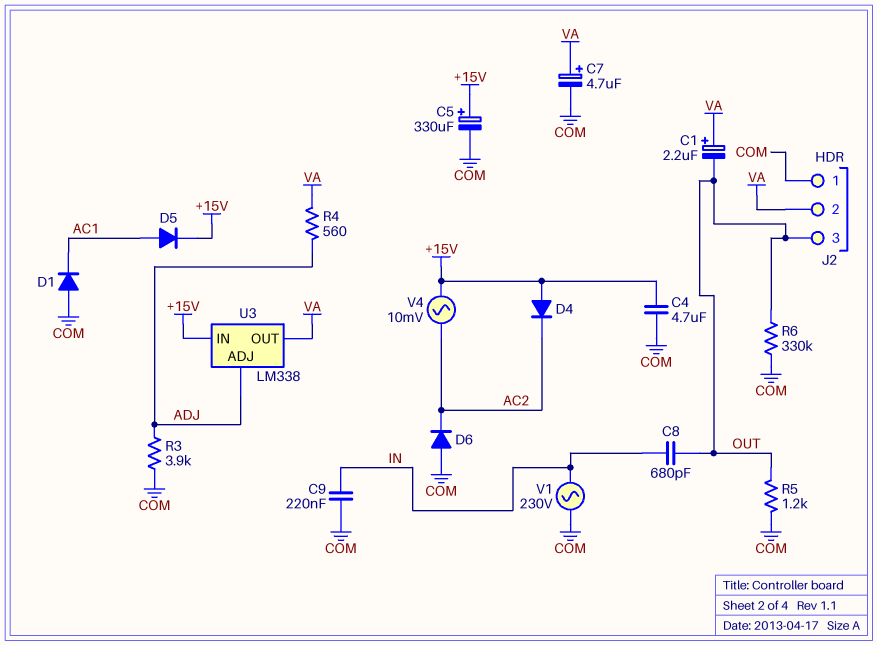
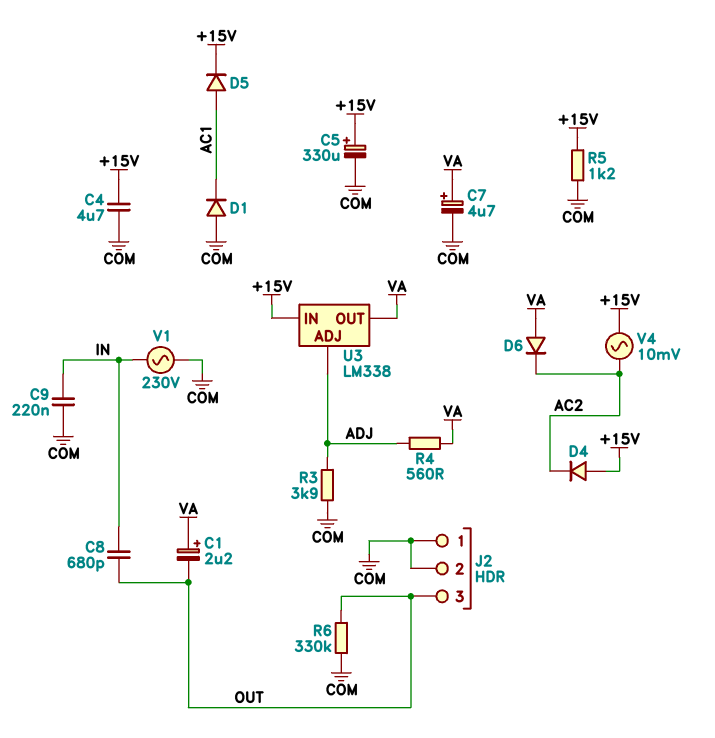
D6: diode (A COM, K AC2) -> diode (A VA, K AC2)
J2 pin 2: VA -> COM
R5: 1.2k (COM, OUT) -> 1.2k (+15V, COM)

